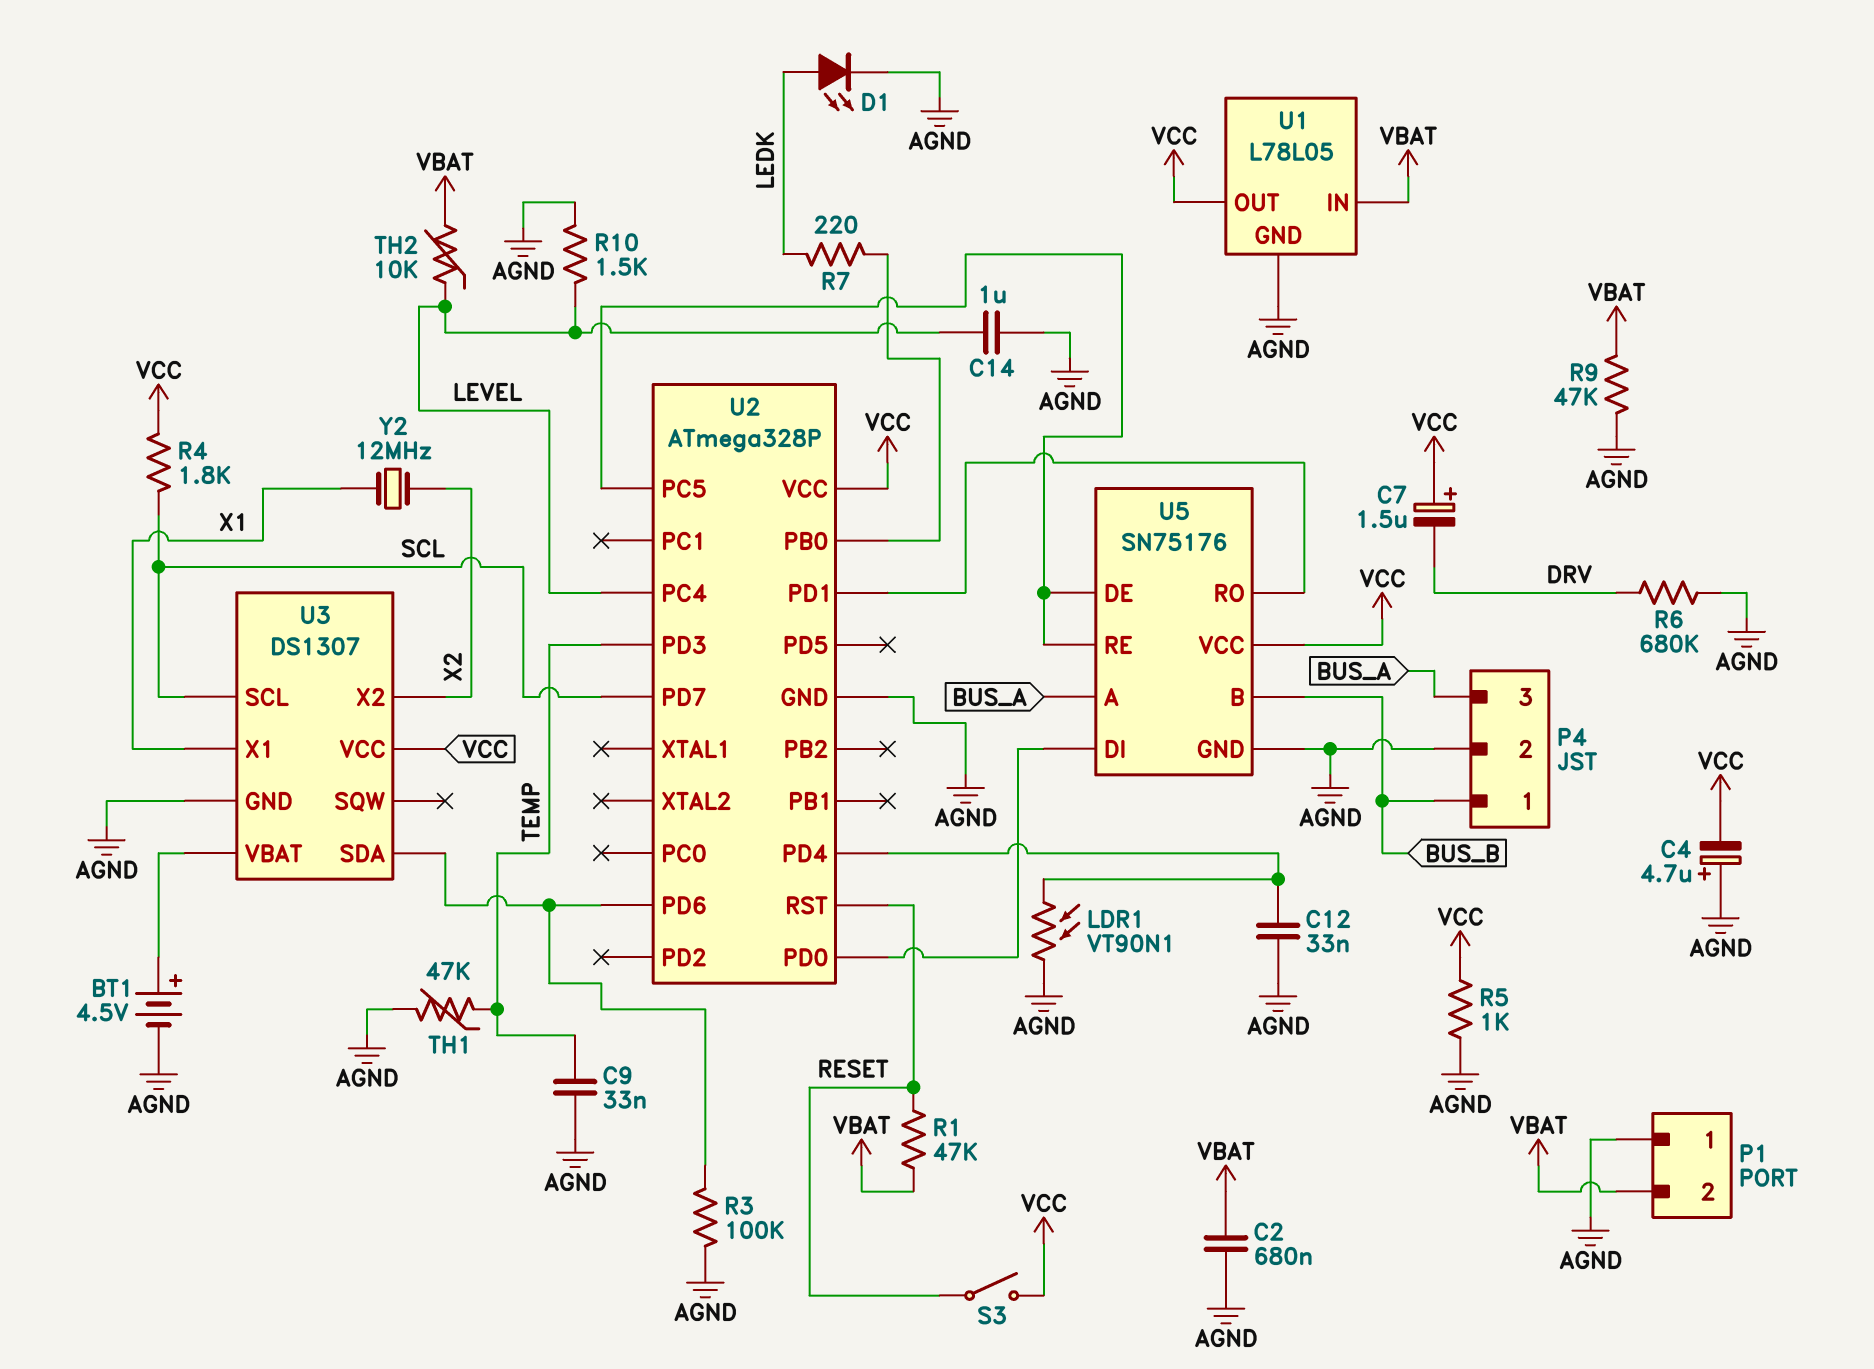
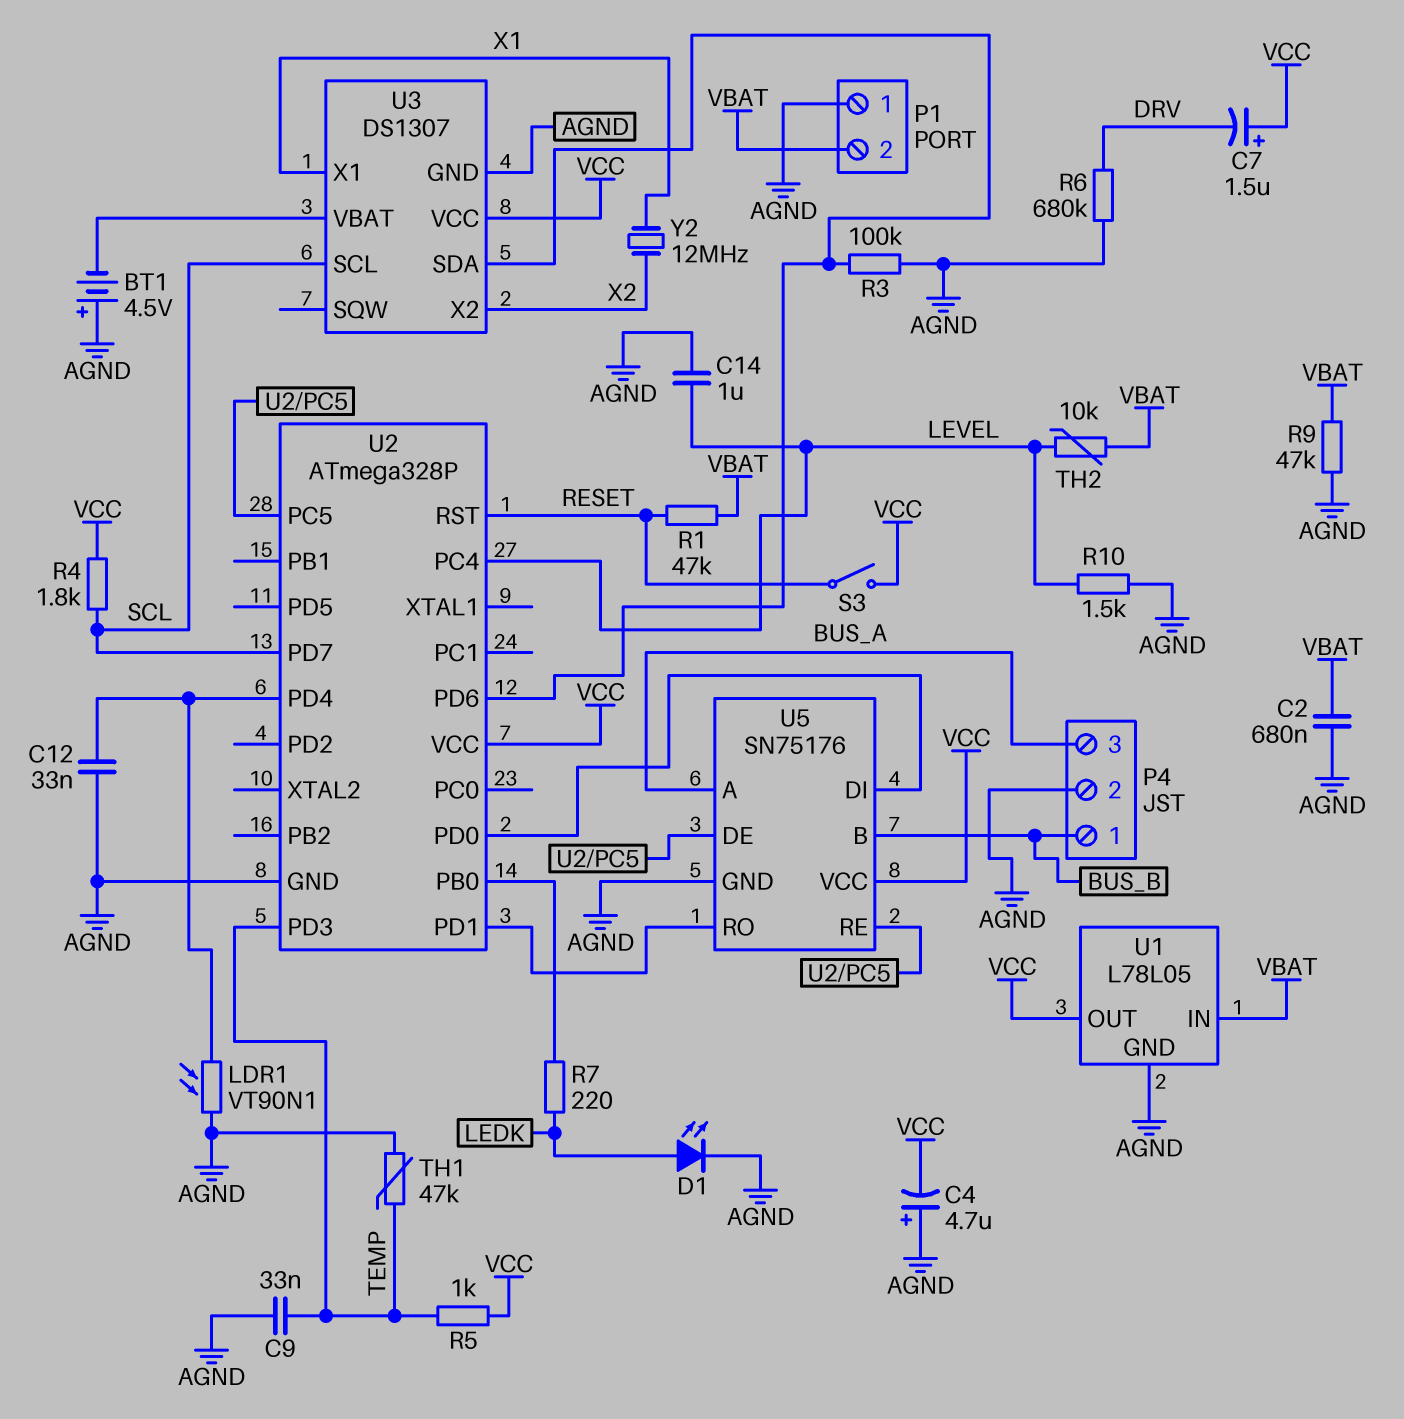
BT1: 4.5V (plus U3/VBAT, minus AGND) -> 4.5V (plus AGND, minus U3/VBAT)
R5: 1k (AGND, VCC) -> 1k (TEMP, VCC)

